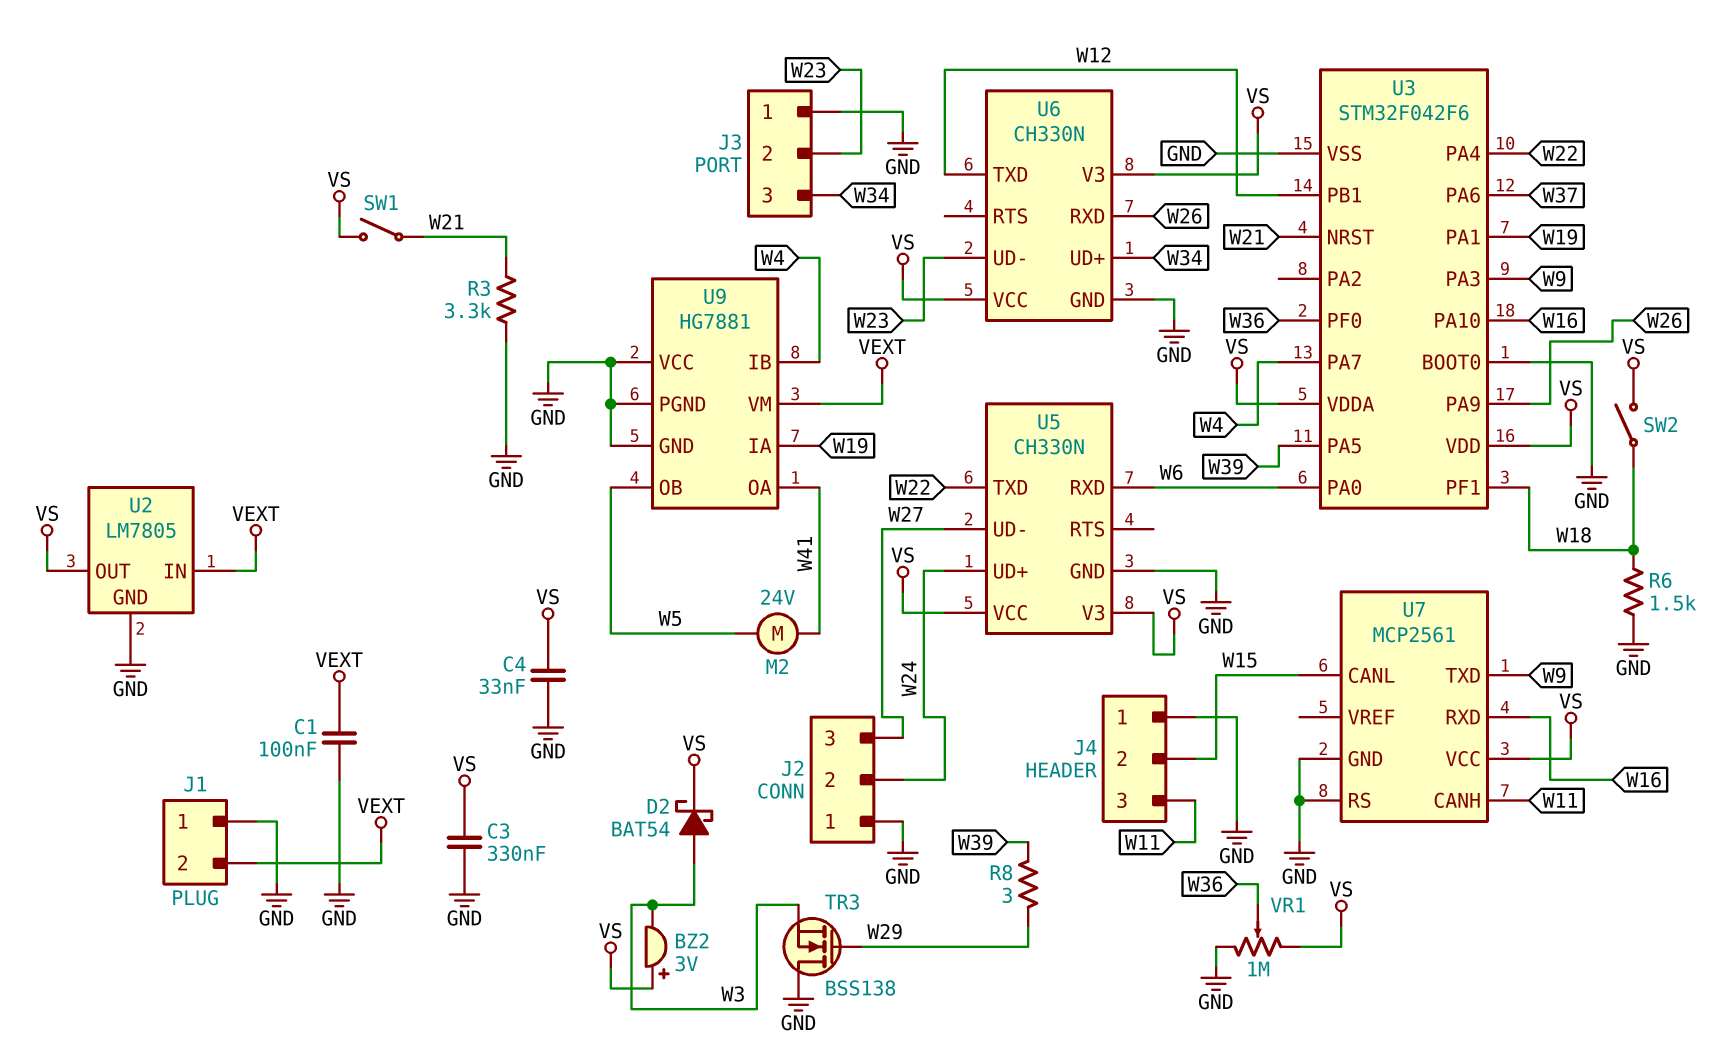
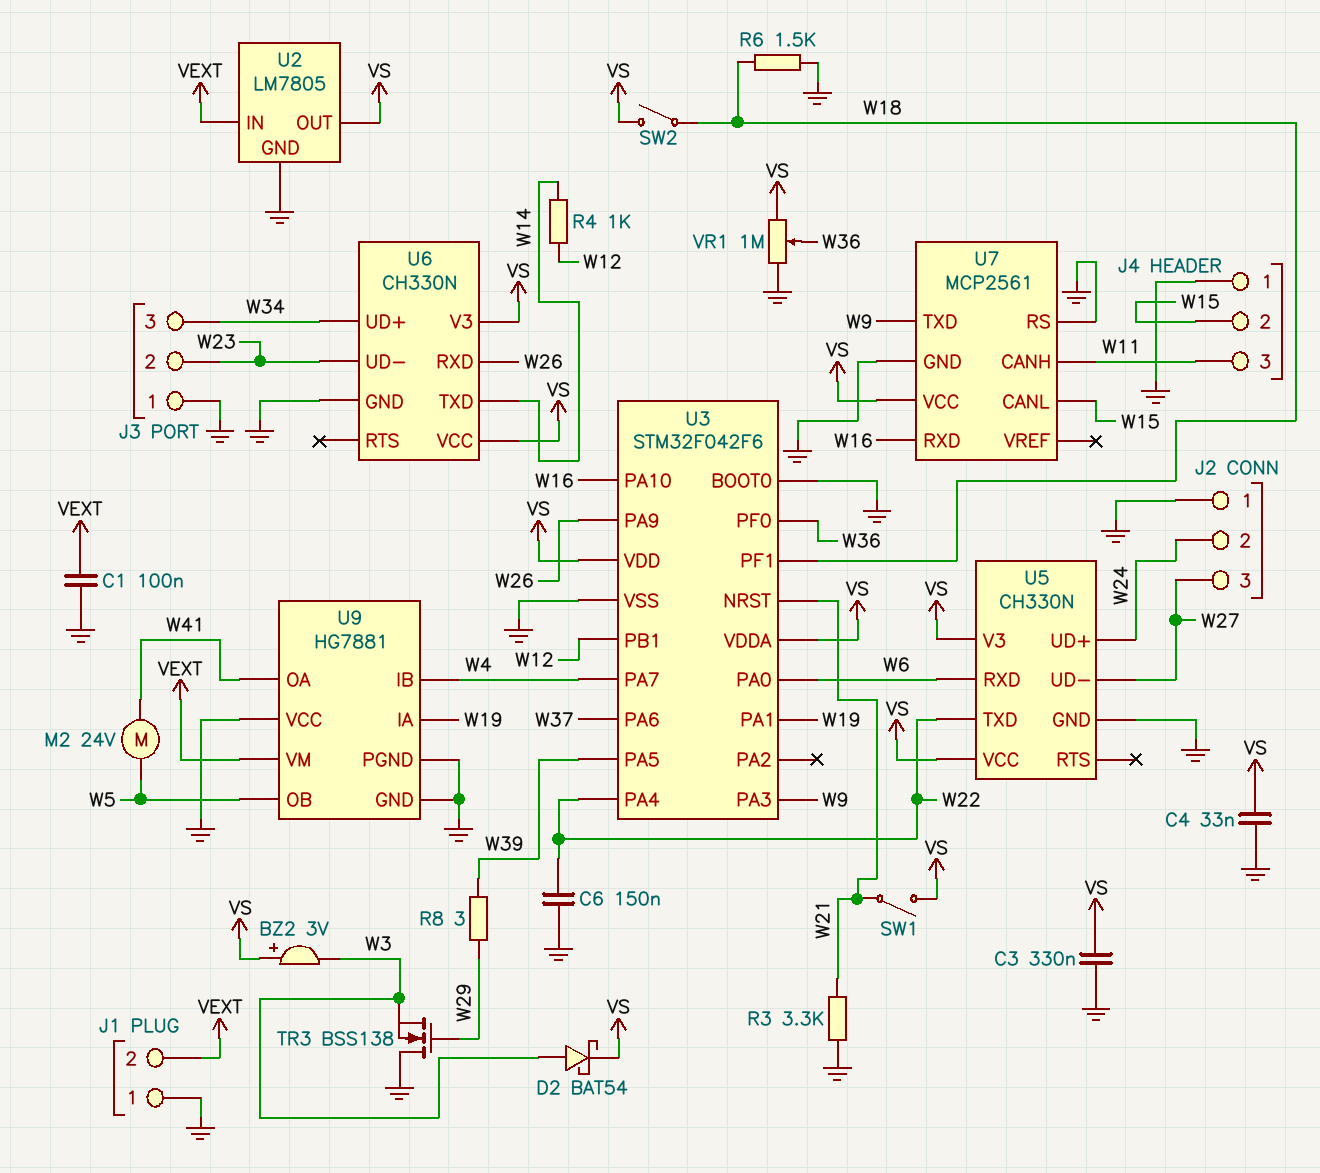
C6: none -> 150nF (GND, W22)
R4: none -> 1k (W12, W14)
U6 pin TXD: W12 -> W14

